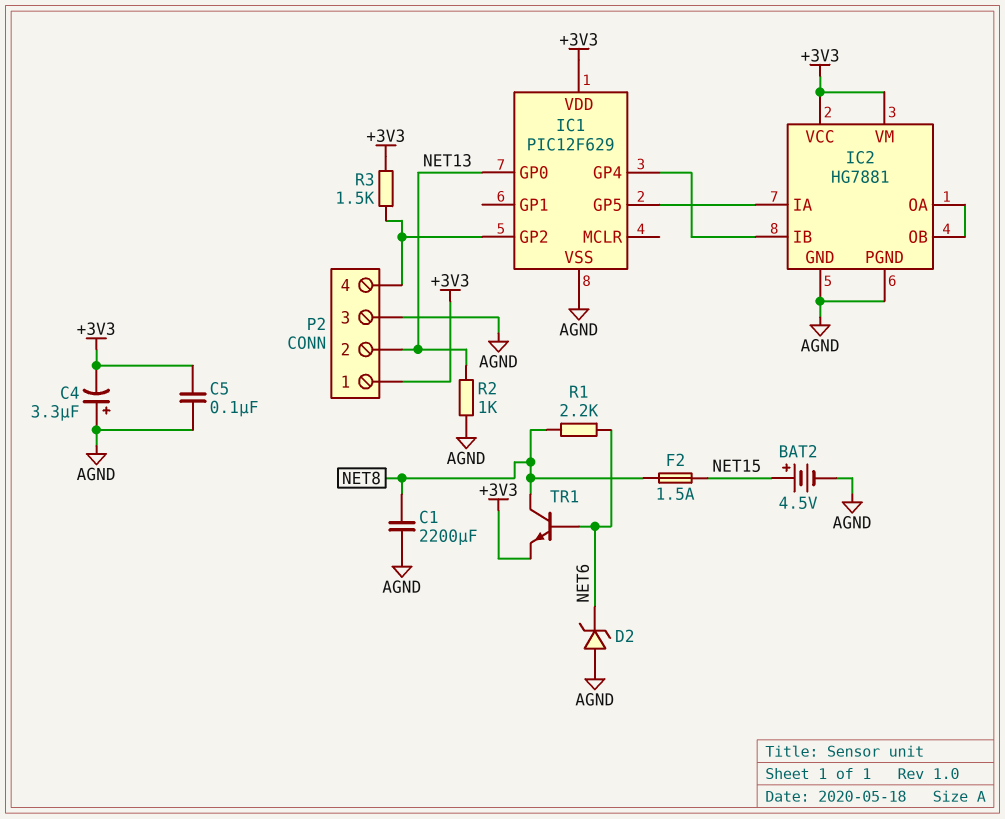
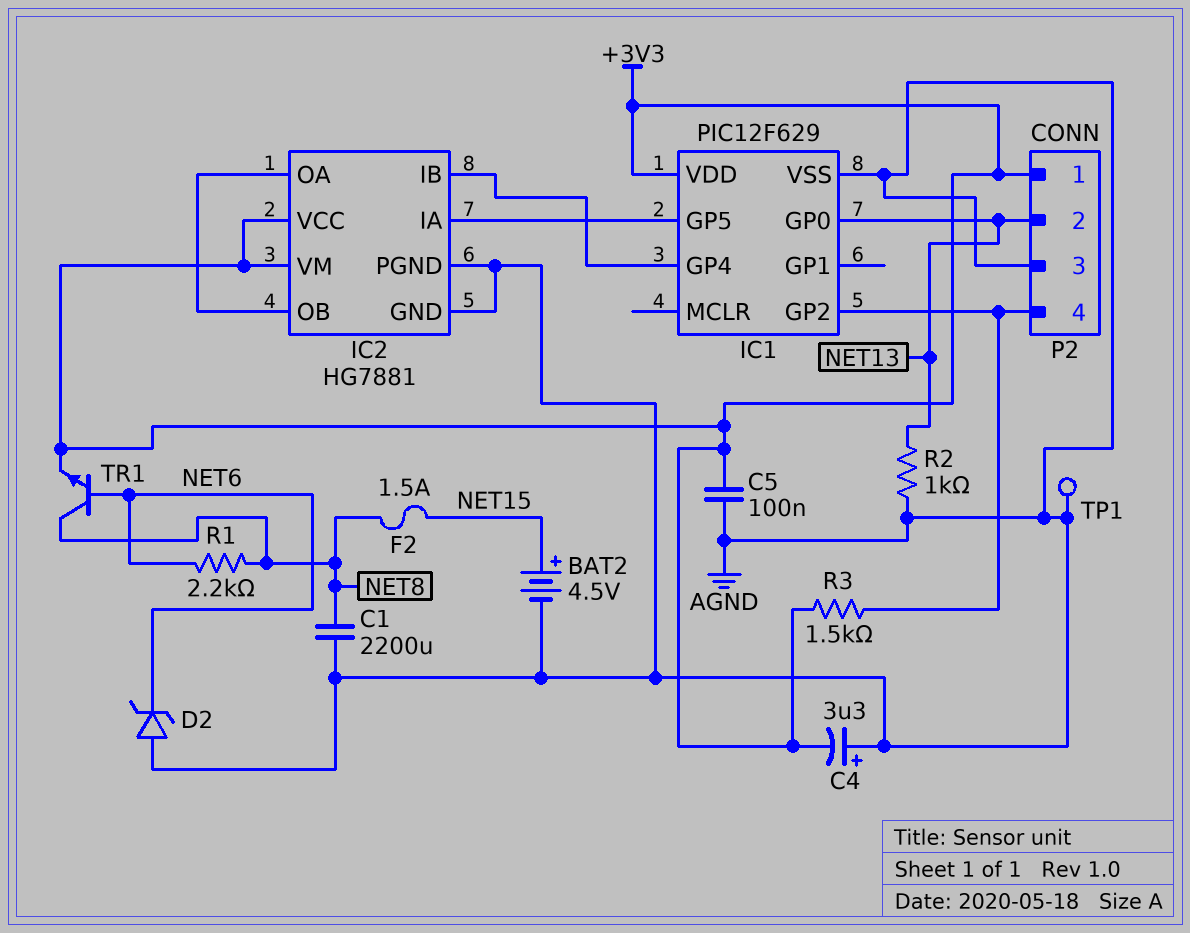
TP1: none -> test point (AGND)

